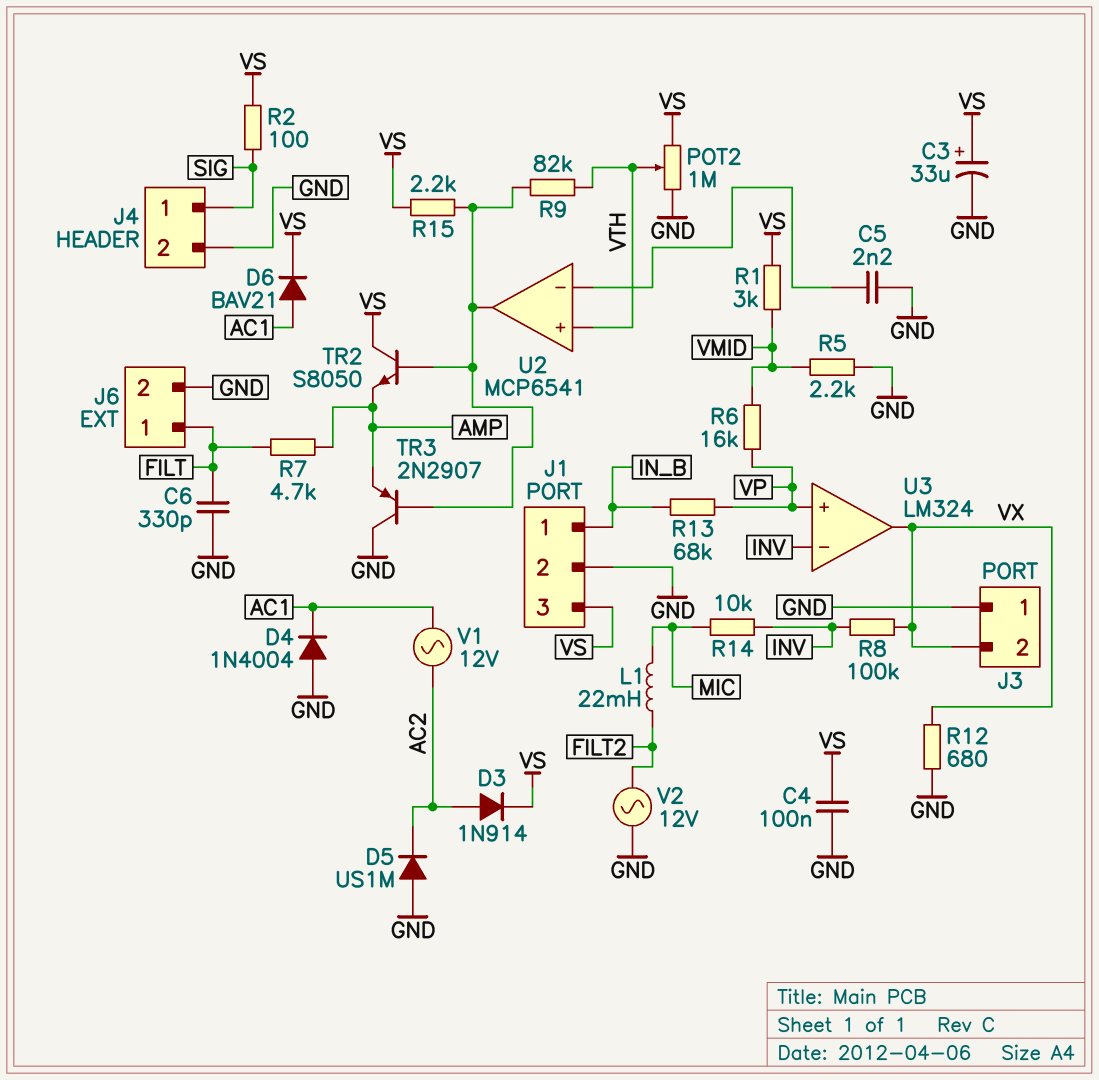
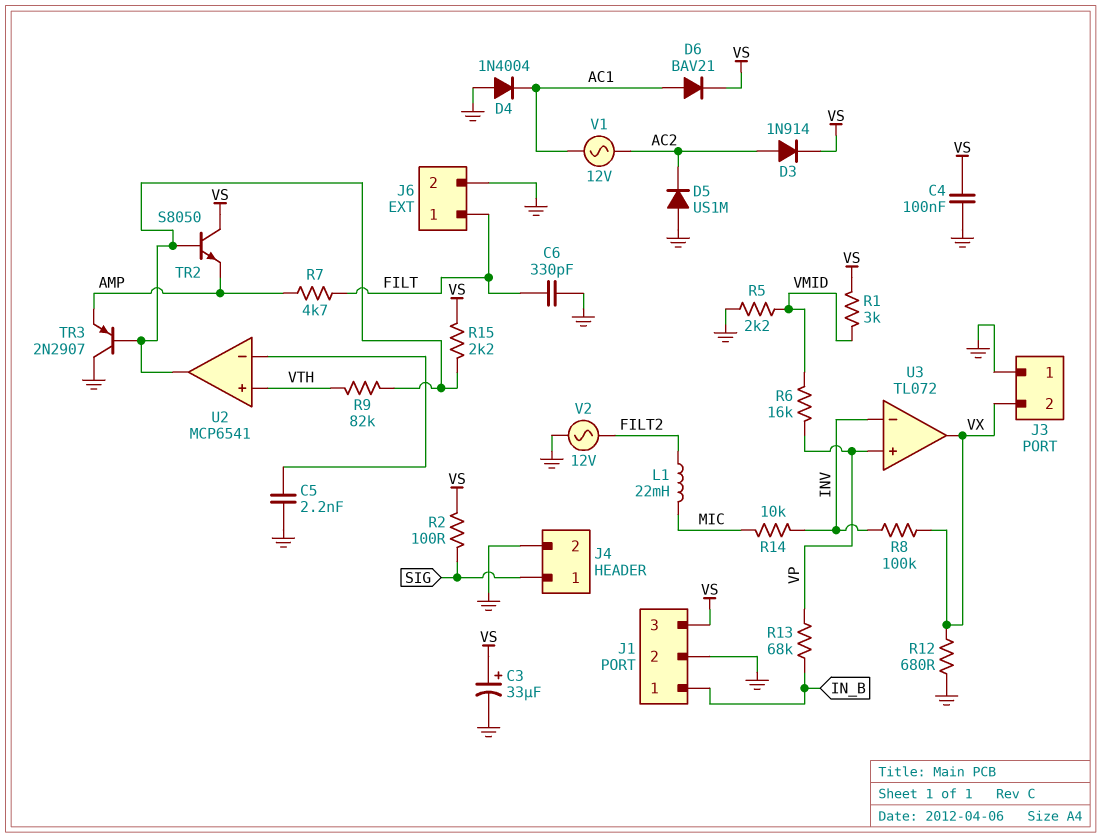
POT2: 1M (GND, VS, wiper VTH) -> none
U3: LM324 -> TL072

